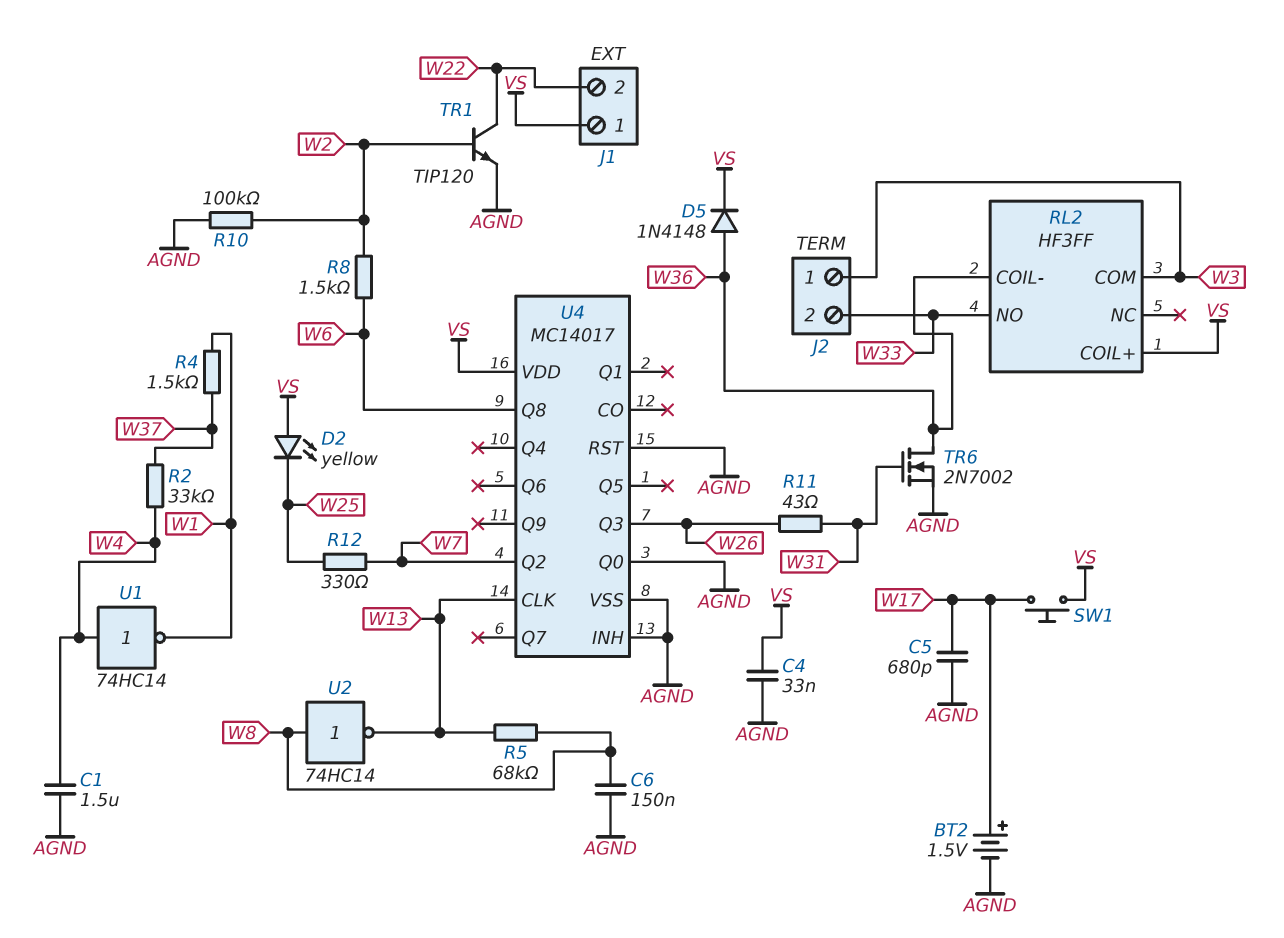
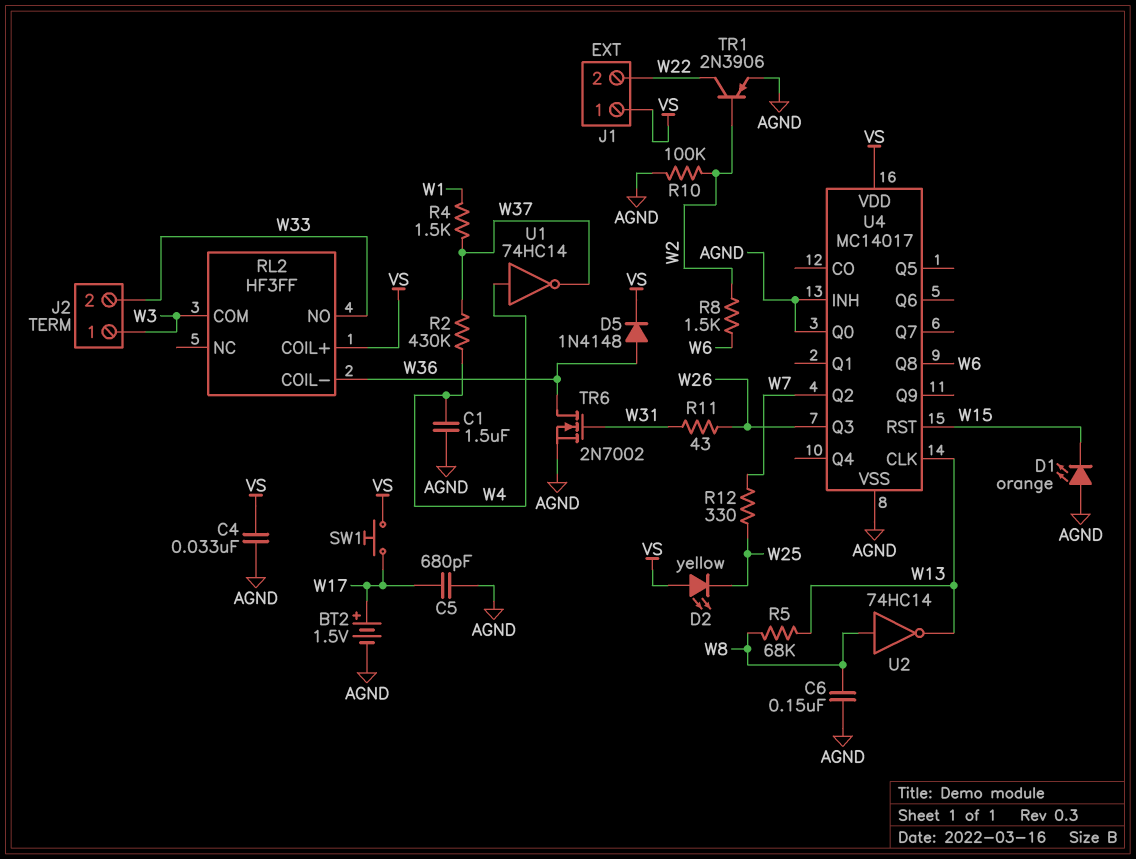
D1: none -> LED orange (A AGND, K W15)
R2: 33k (W4, W37) -> 430k (W4, W37)
TR1: NPN TIP120 (B W2, C W22, E AGND) -> PNP 2N3906 (B W2, C W22, E AGND)
U1: NOT 74HC14 (in W4, out W1) -> NOT 74HC14 (in W4, out W37)
U4 pin RST: AGND -> W15

